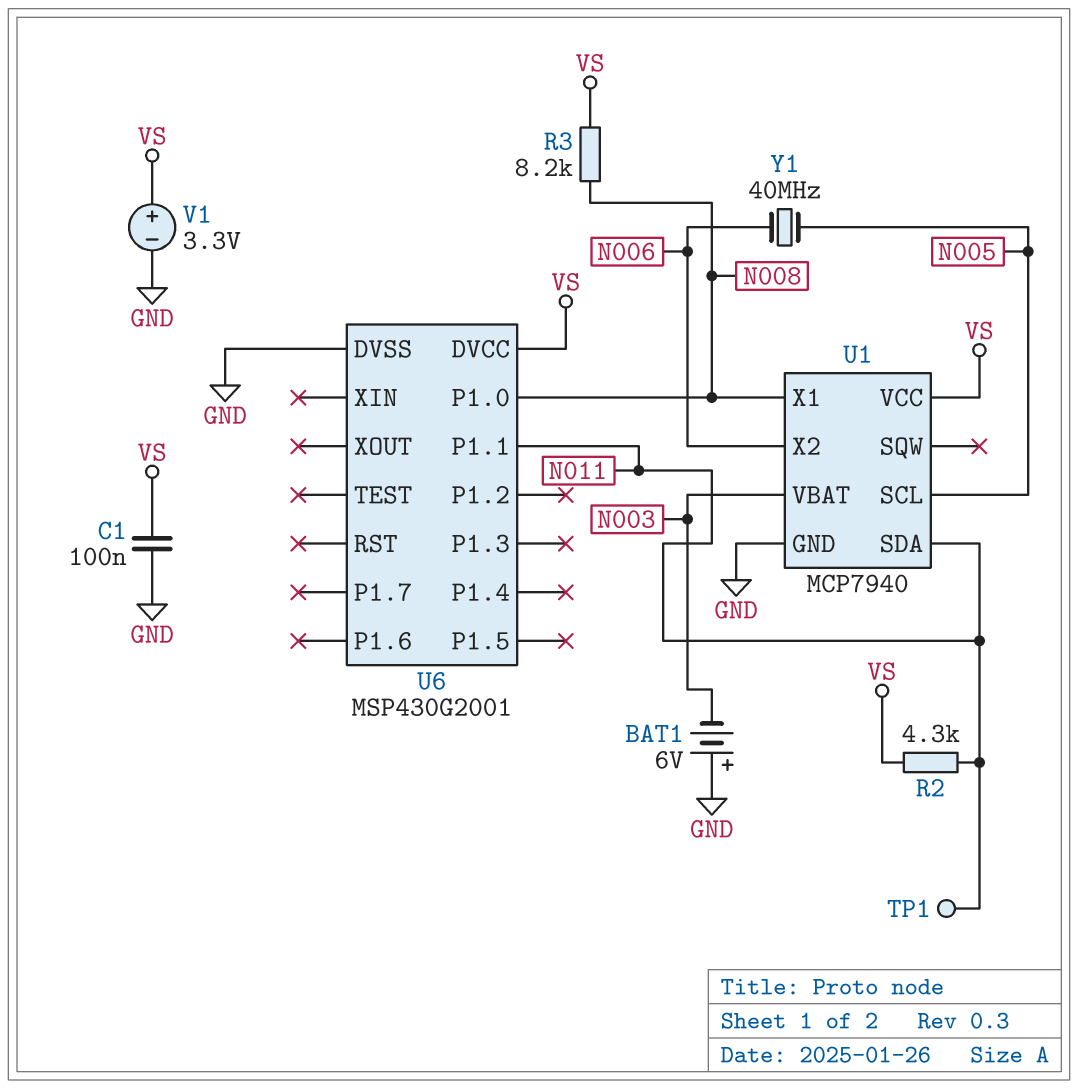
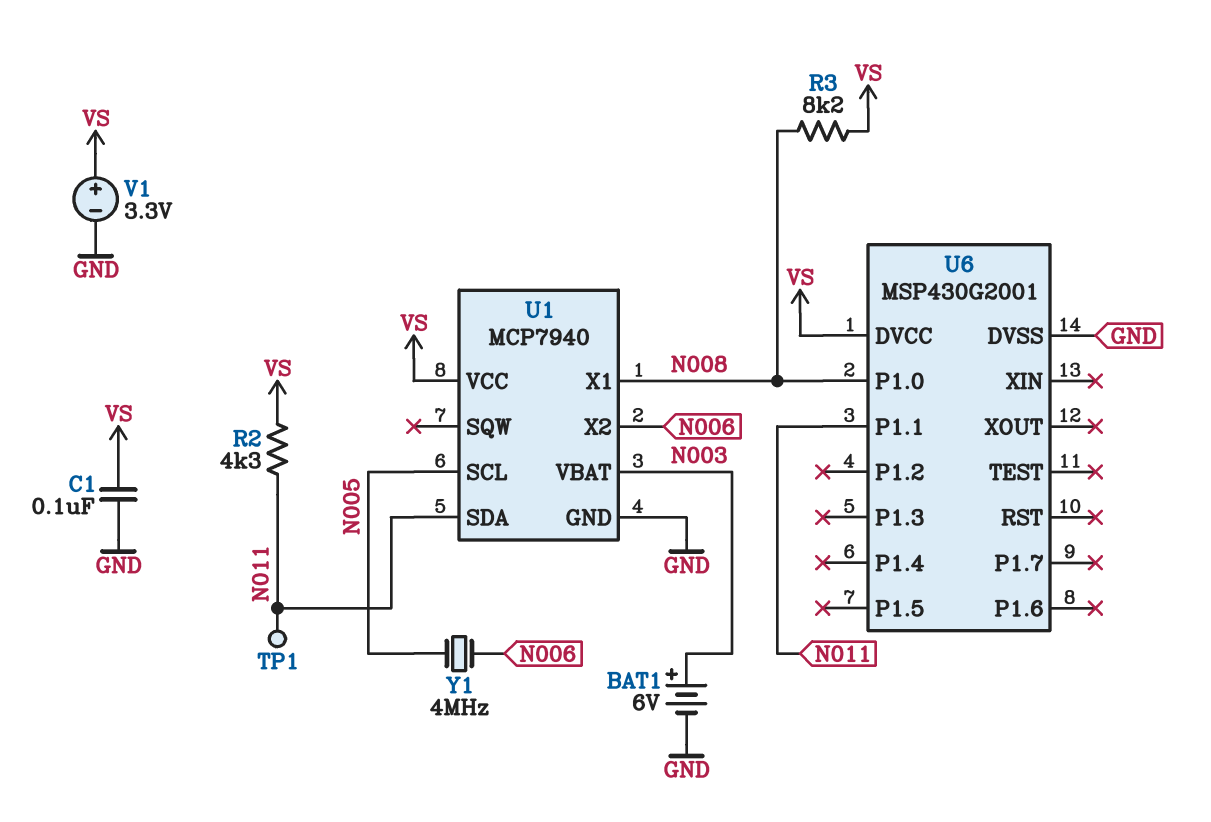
BAT1: 6V (plus GND, minus N003) -> 6V (plus N003, minus GND)
Y1: 40MHz (N005, N006) -> 4MHz (N005, N006)

